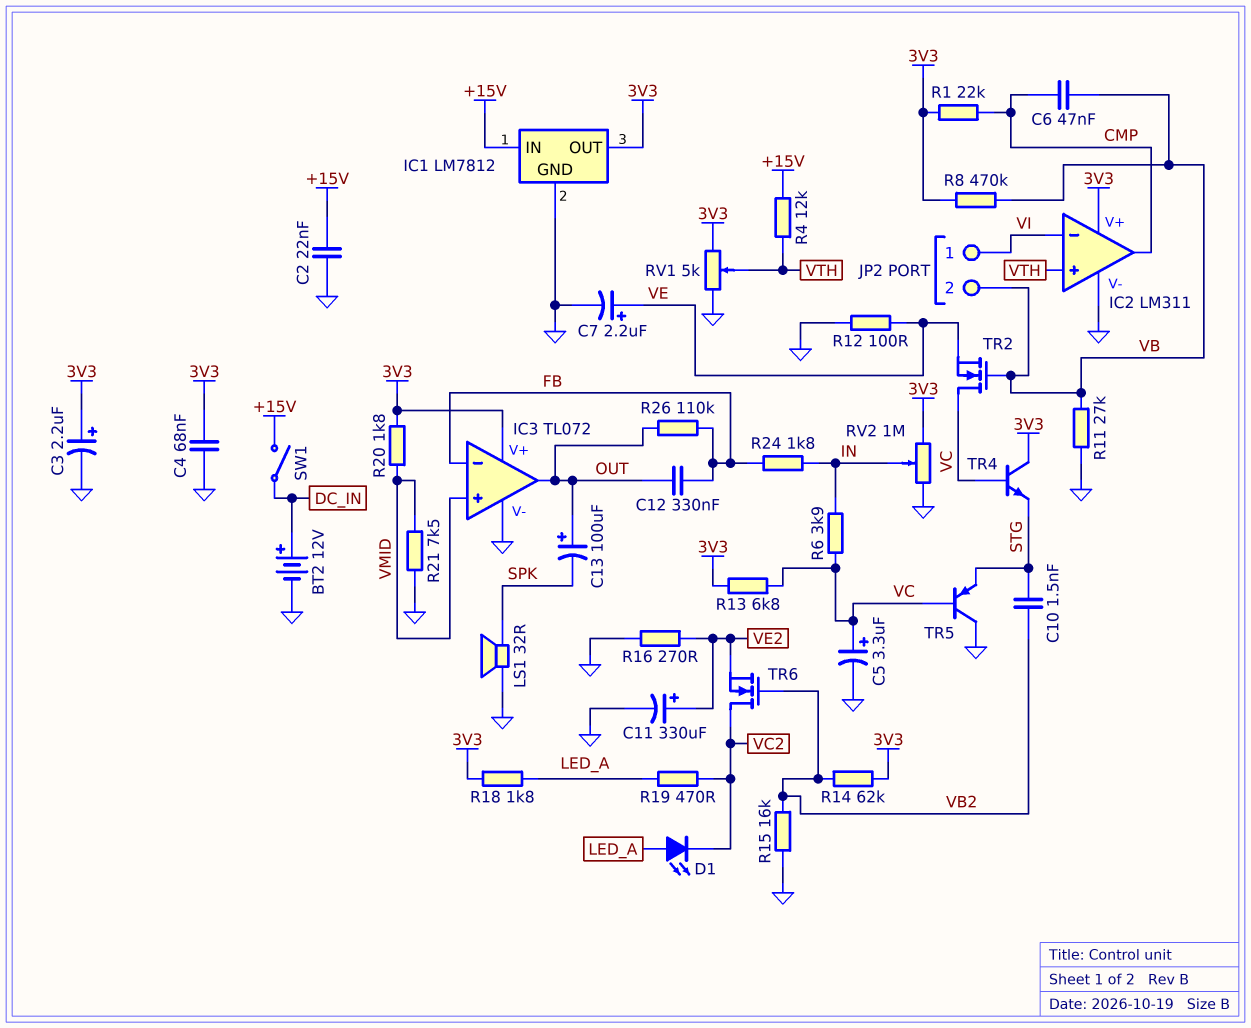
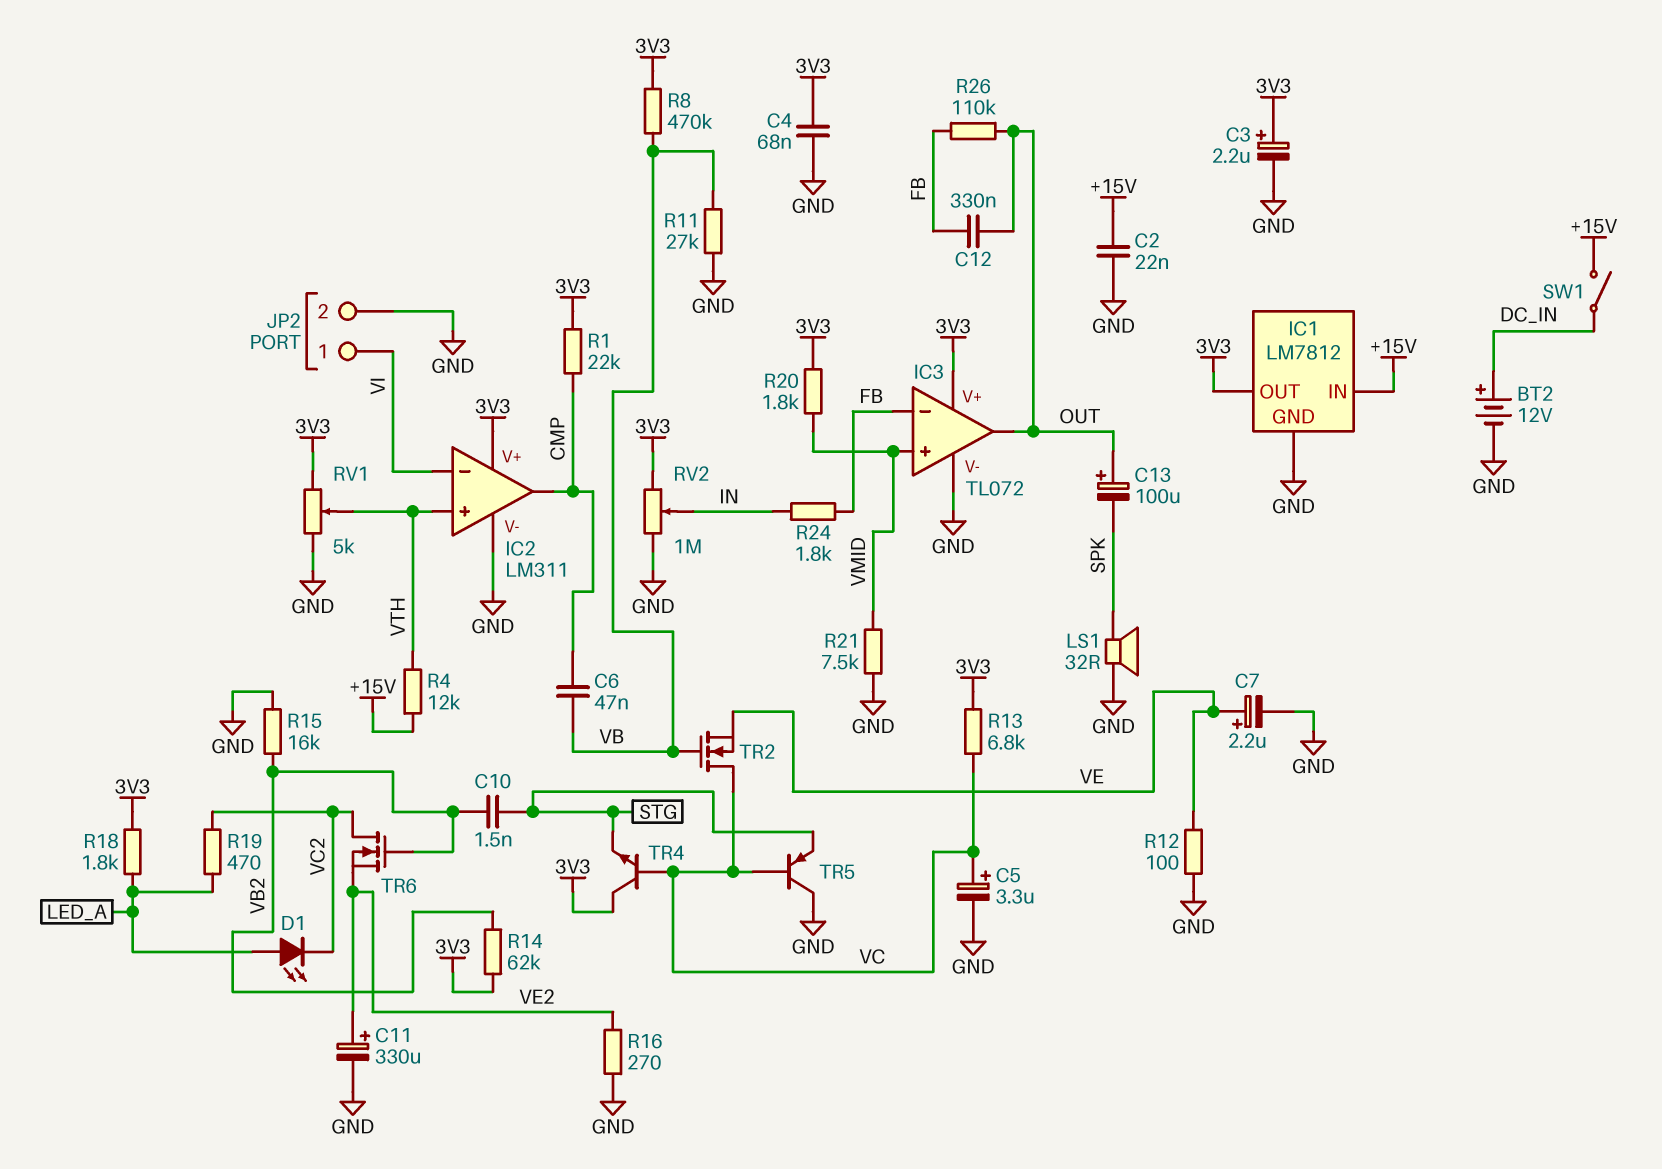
JP2 pin 2: VB -> GND
R6: 3.9k (IN, VC) -> none

